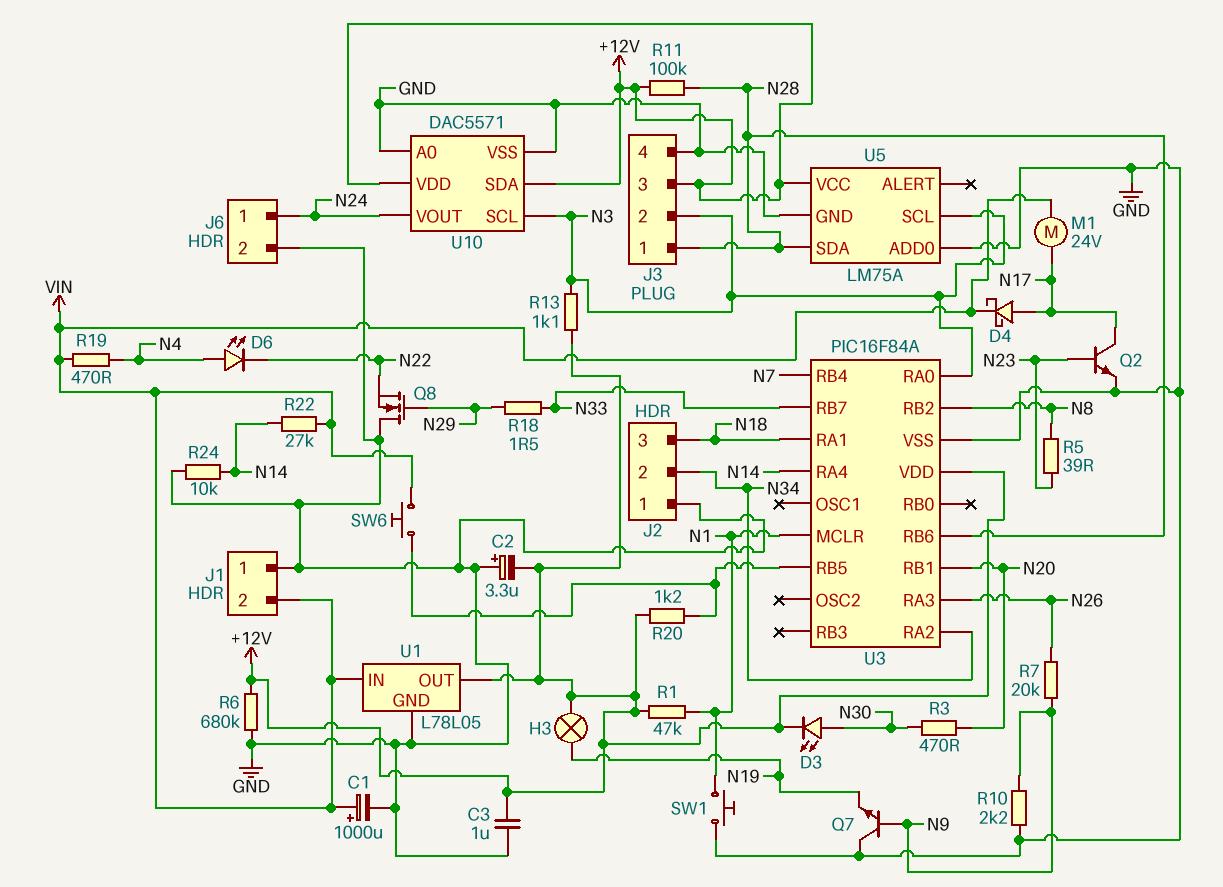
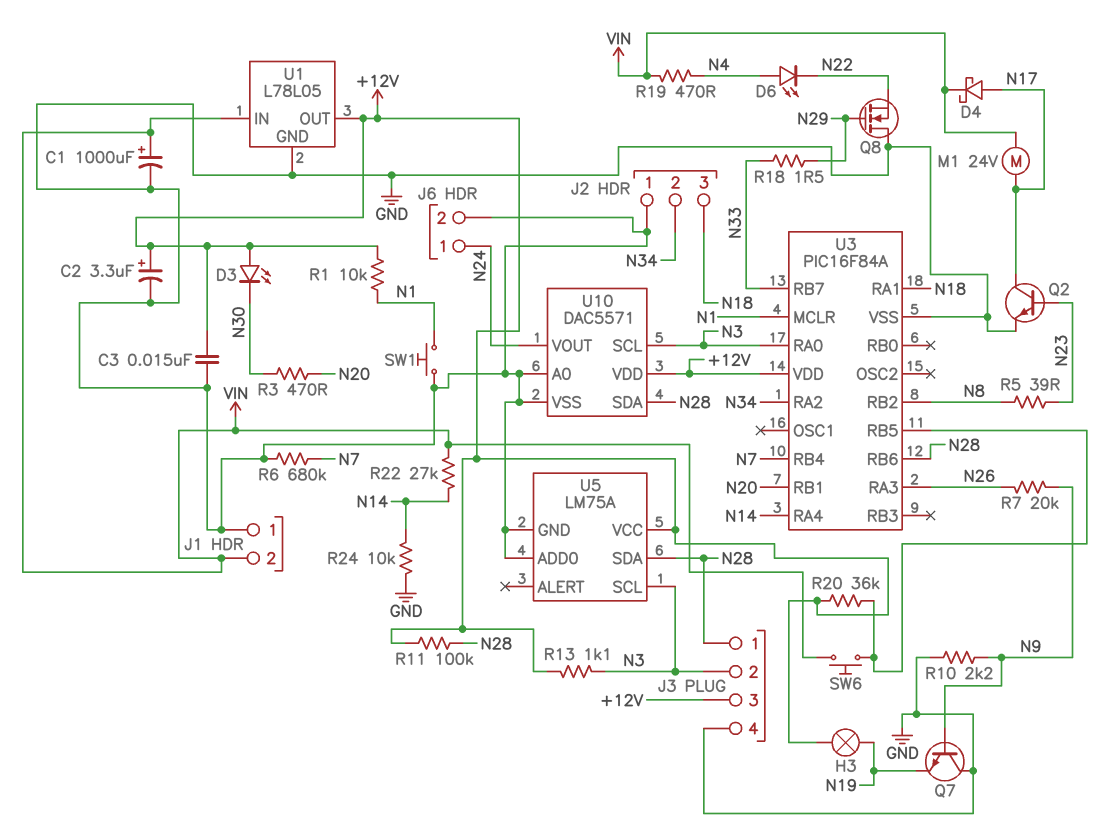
C2: 3.3uF (plus GND, minus +12V) -> 3.3uF (plus +12V, minus GND)
C3: 1uF (+12V, GND) -> 15nF (+12V, GND)
D3: LED (A N30, K +12V) -> LED (A +12V, K N30)
R1: 47k (+12V, N1) -> 10k (+12V, N1)
R6: 680k (+12V, GND) -> 680k (GND, N7)
R20: 1.2k (+12V, U3/RB5) -> 36k (+12V, U3/RB5)
U10 pin SDA: +12V -> N28

